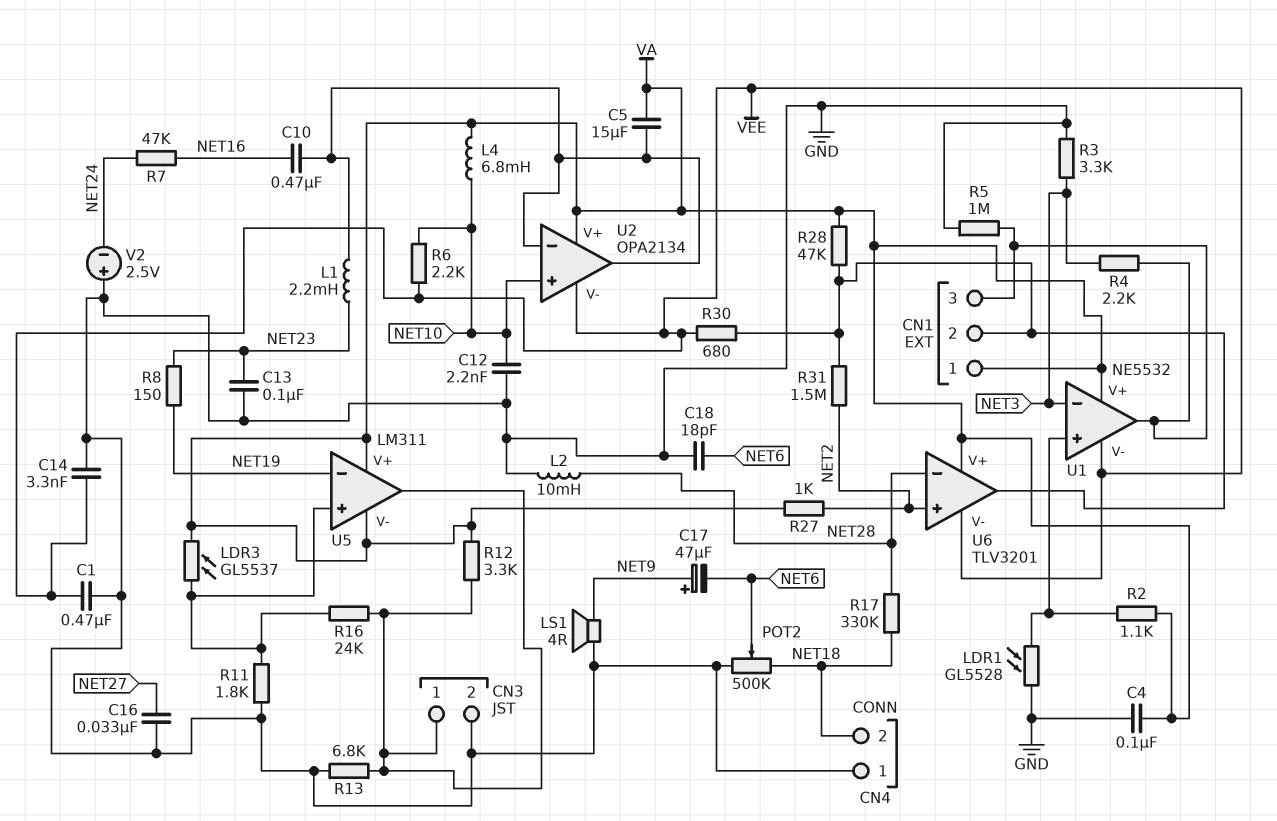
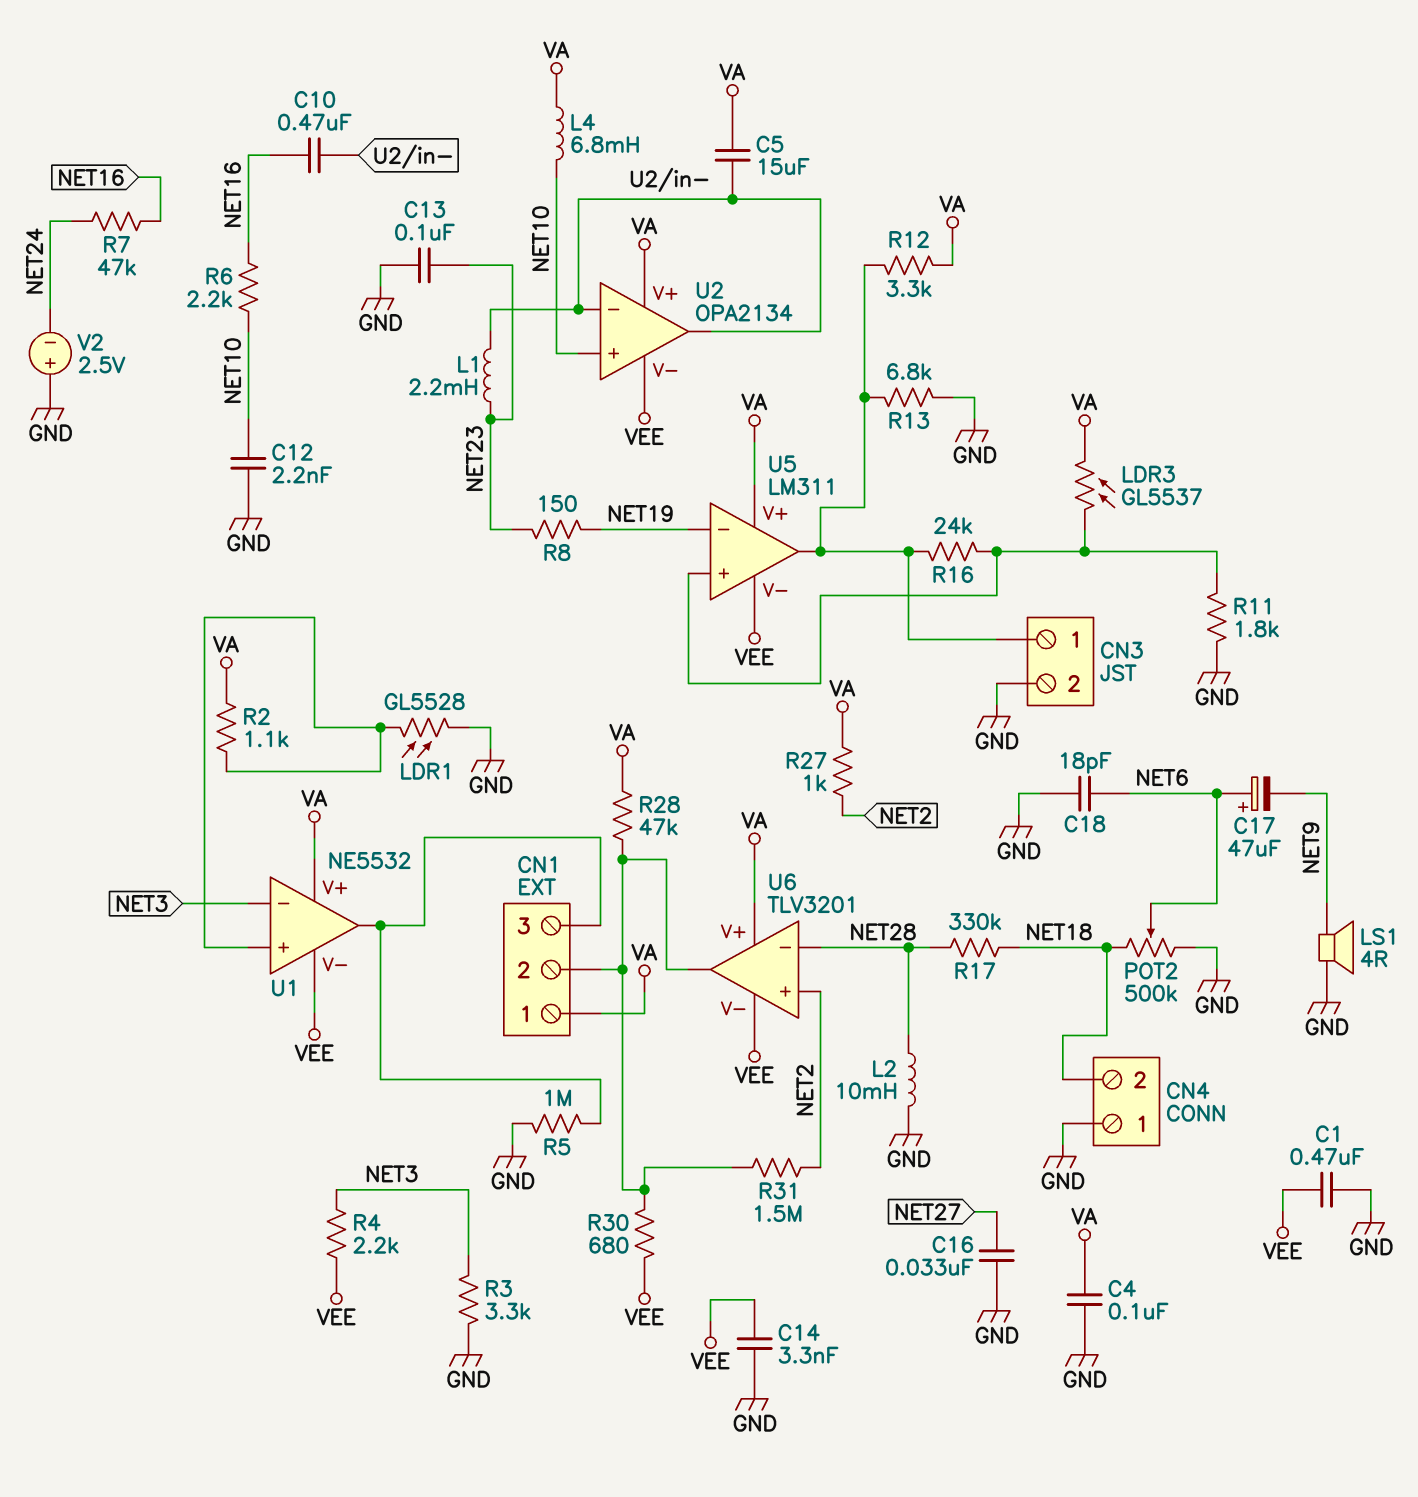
C17: 47uF (plus NET9, minus NET6) -> 47uF (plus NET6, minus NET9)
R4: 2.2k (CN1/3, NET3) -> 2.2k (NET3, VEE)
R6: 2.2k (NET10, VEE) -> 2.2k (NET10, NET16)
U5 pin V-: VA -> VEE

